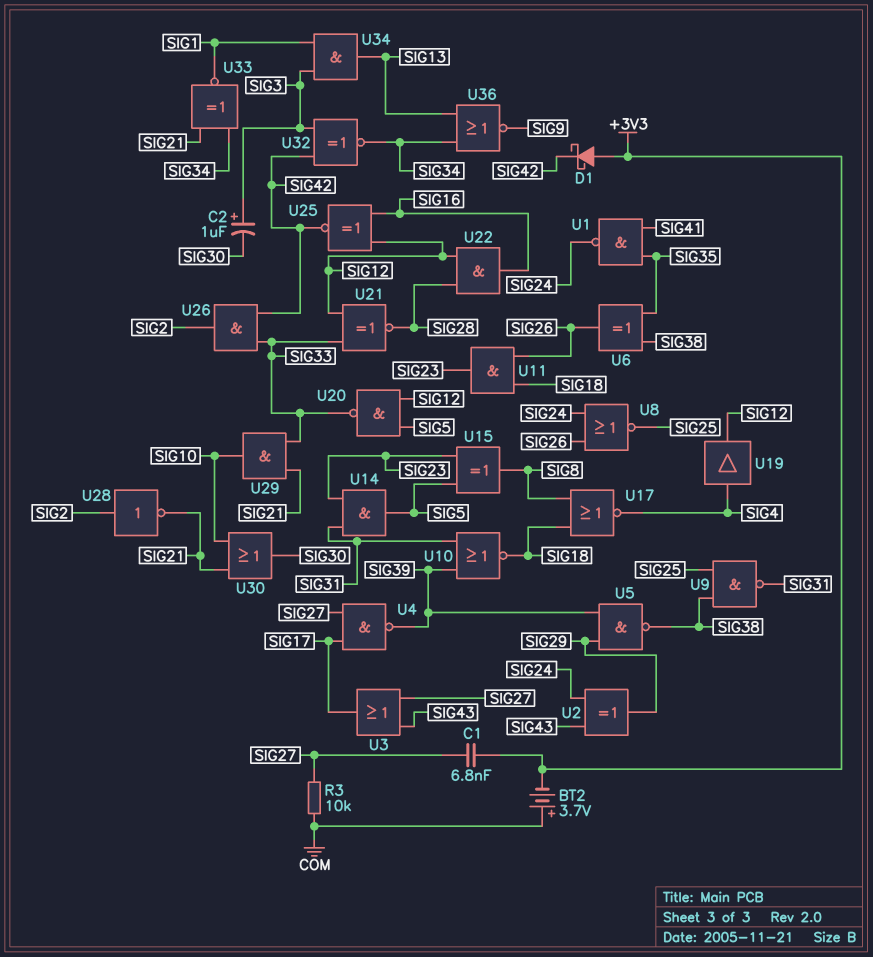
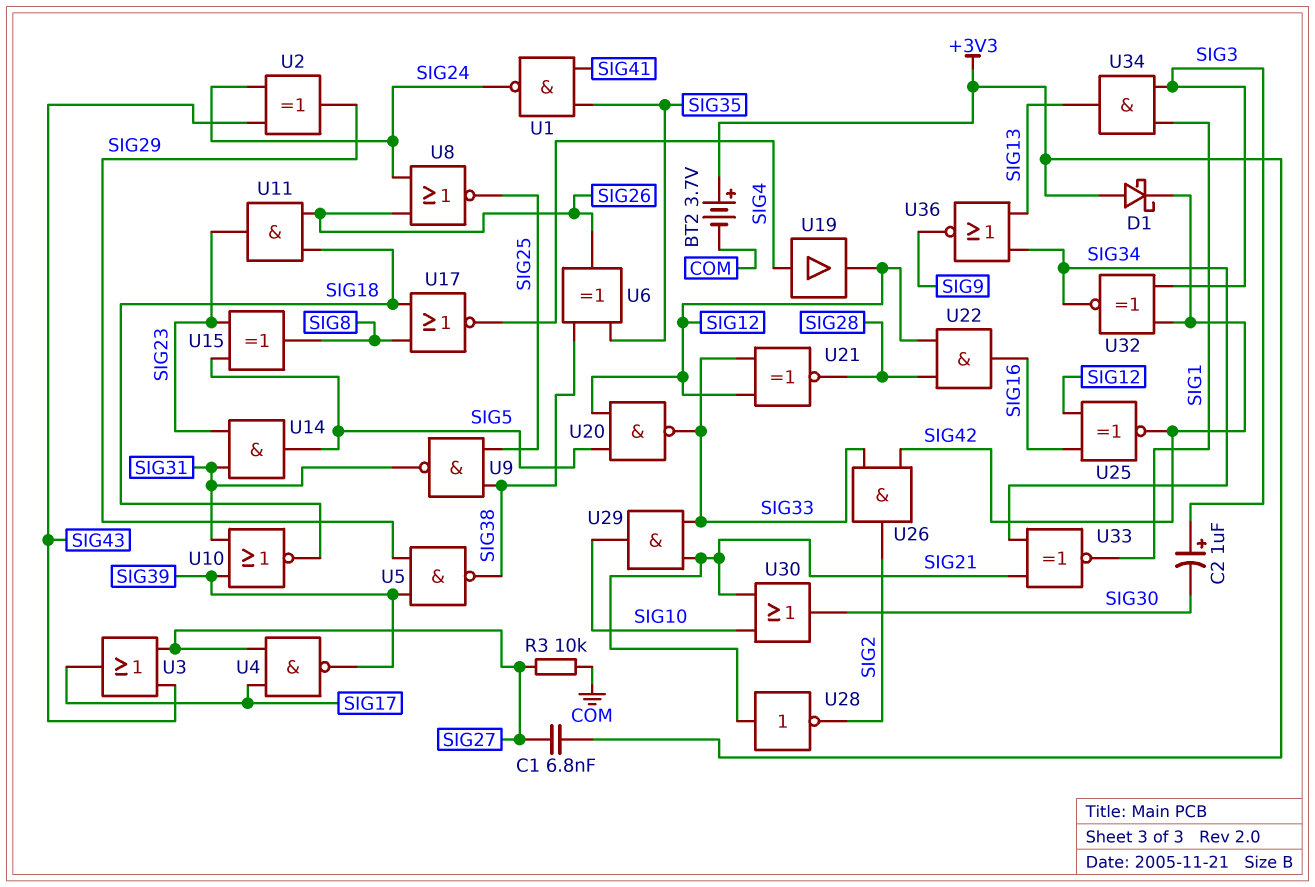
BT2: 3.7V (plus COM, minus +3V3) -> 3.7V (plus +3V3, minus COM)
U28: NOT (in SIG2, out SIG21) -> NOT (in SIG21, out SIG2)

